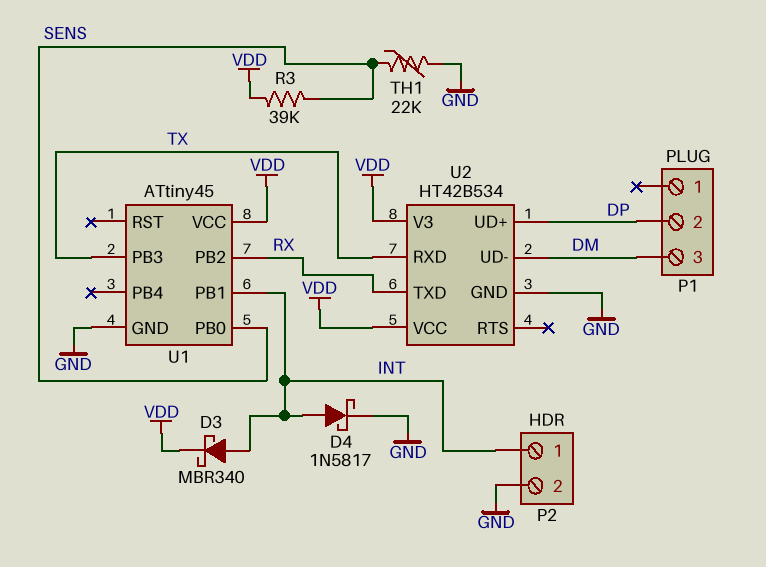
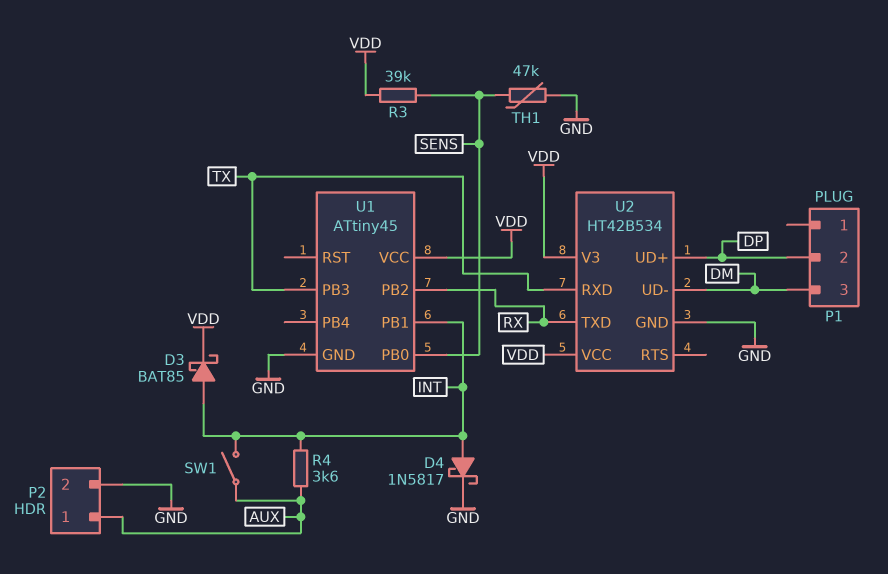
D3: schottky MBR340 (A INT, K VDD) -> schottky BAT85 (A INT, K VDD)
P2 pin 1: INT -> AUX
R4: none -> 3.6k (AUX, INT)
SW1: none -> switch (AUX, INT)
TH1: 22k (GND, SENS) -> 47k (GND, SENS)

